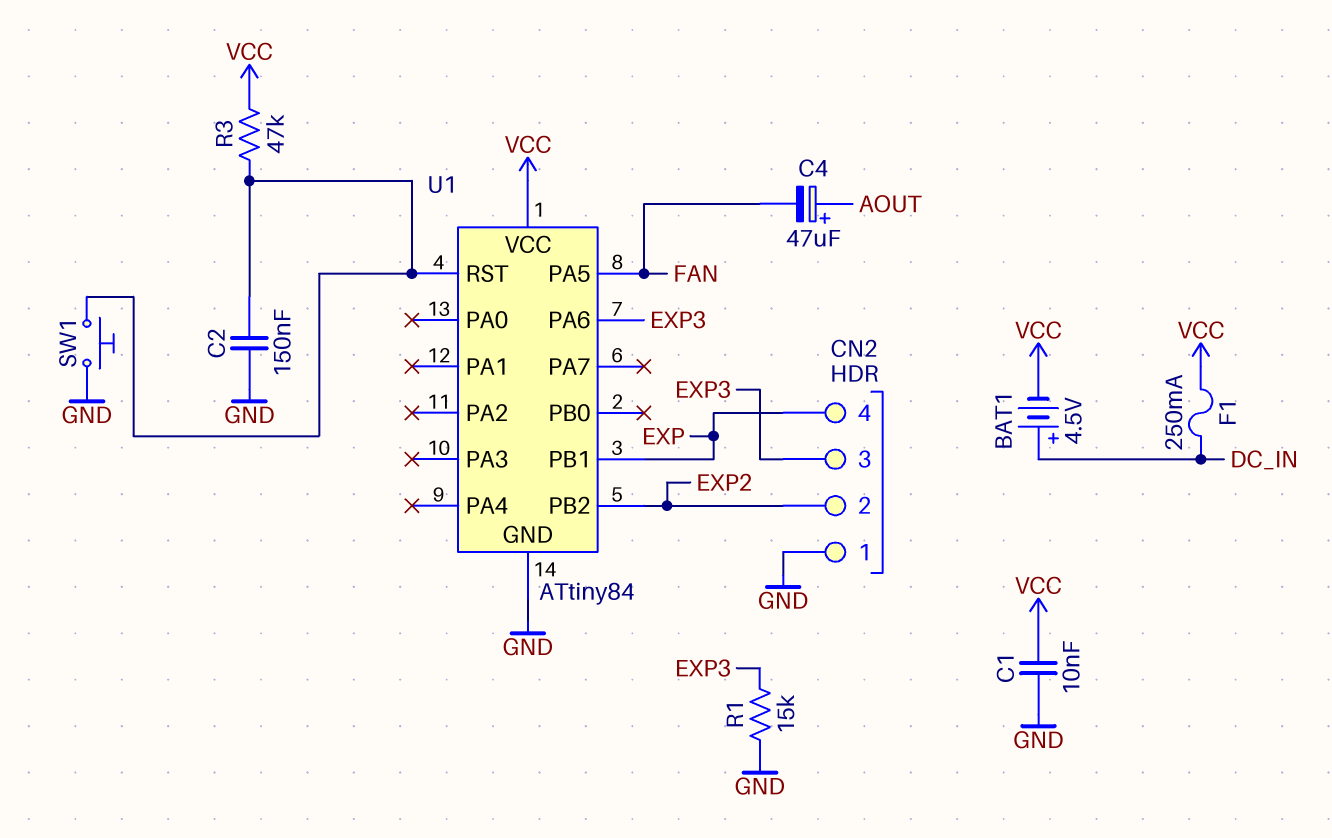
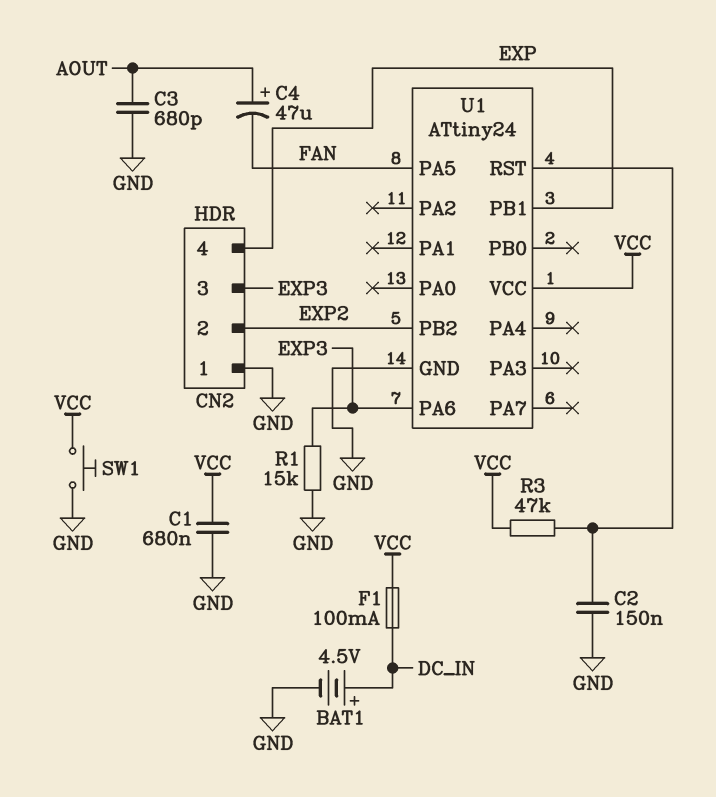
BAT1: 4.5V (plus DC_IN, minus VCC) -> 4.5V (plus DC_IN, minus GND)
C1: 10nF (GND, VCC) -> 680nF (GND, VCC)
C3: none -> 680pF (AOUT, GND)
F1: 250mA (DC_IN, VCC) -> 100mA (DC_IN, VCC)
SW1: button (GND, U1/RST) -> button (GND, VCC)
U1: ATtiny84 -> ATtiny24

